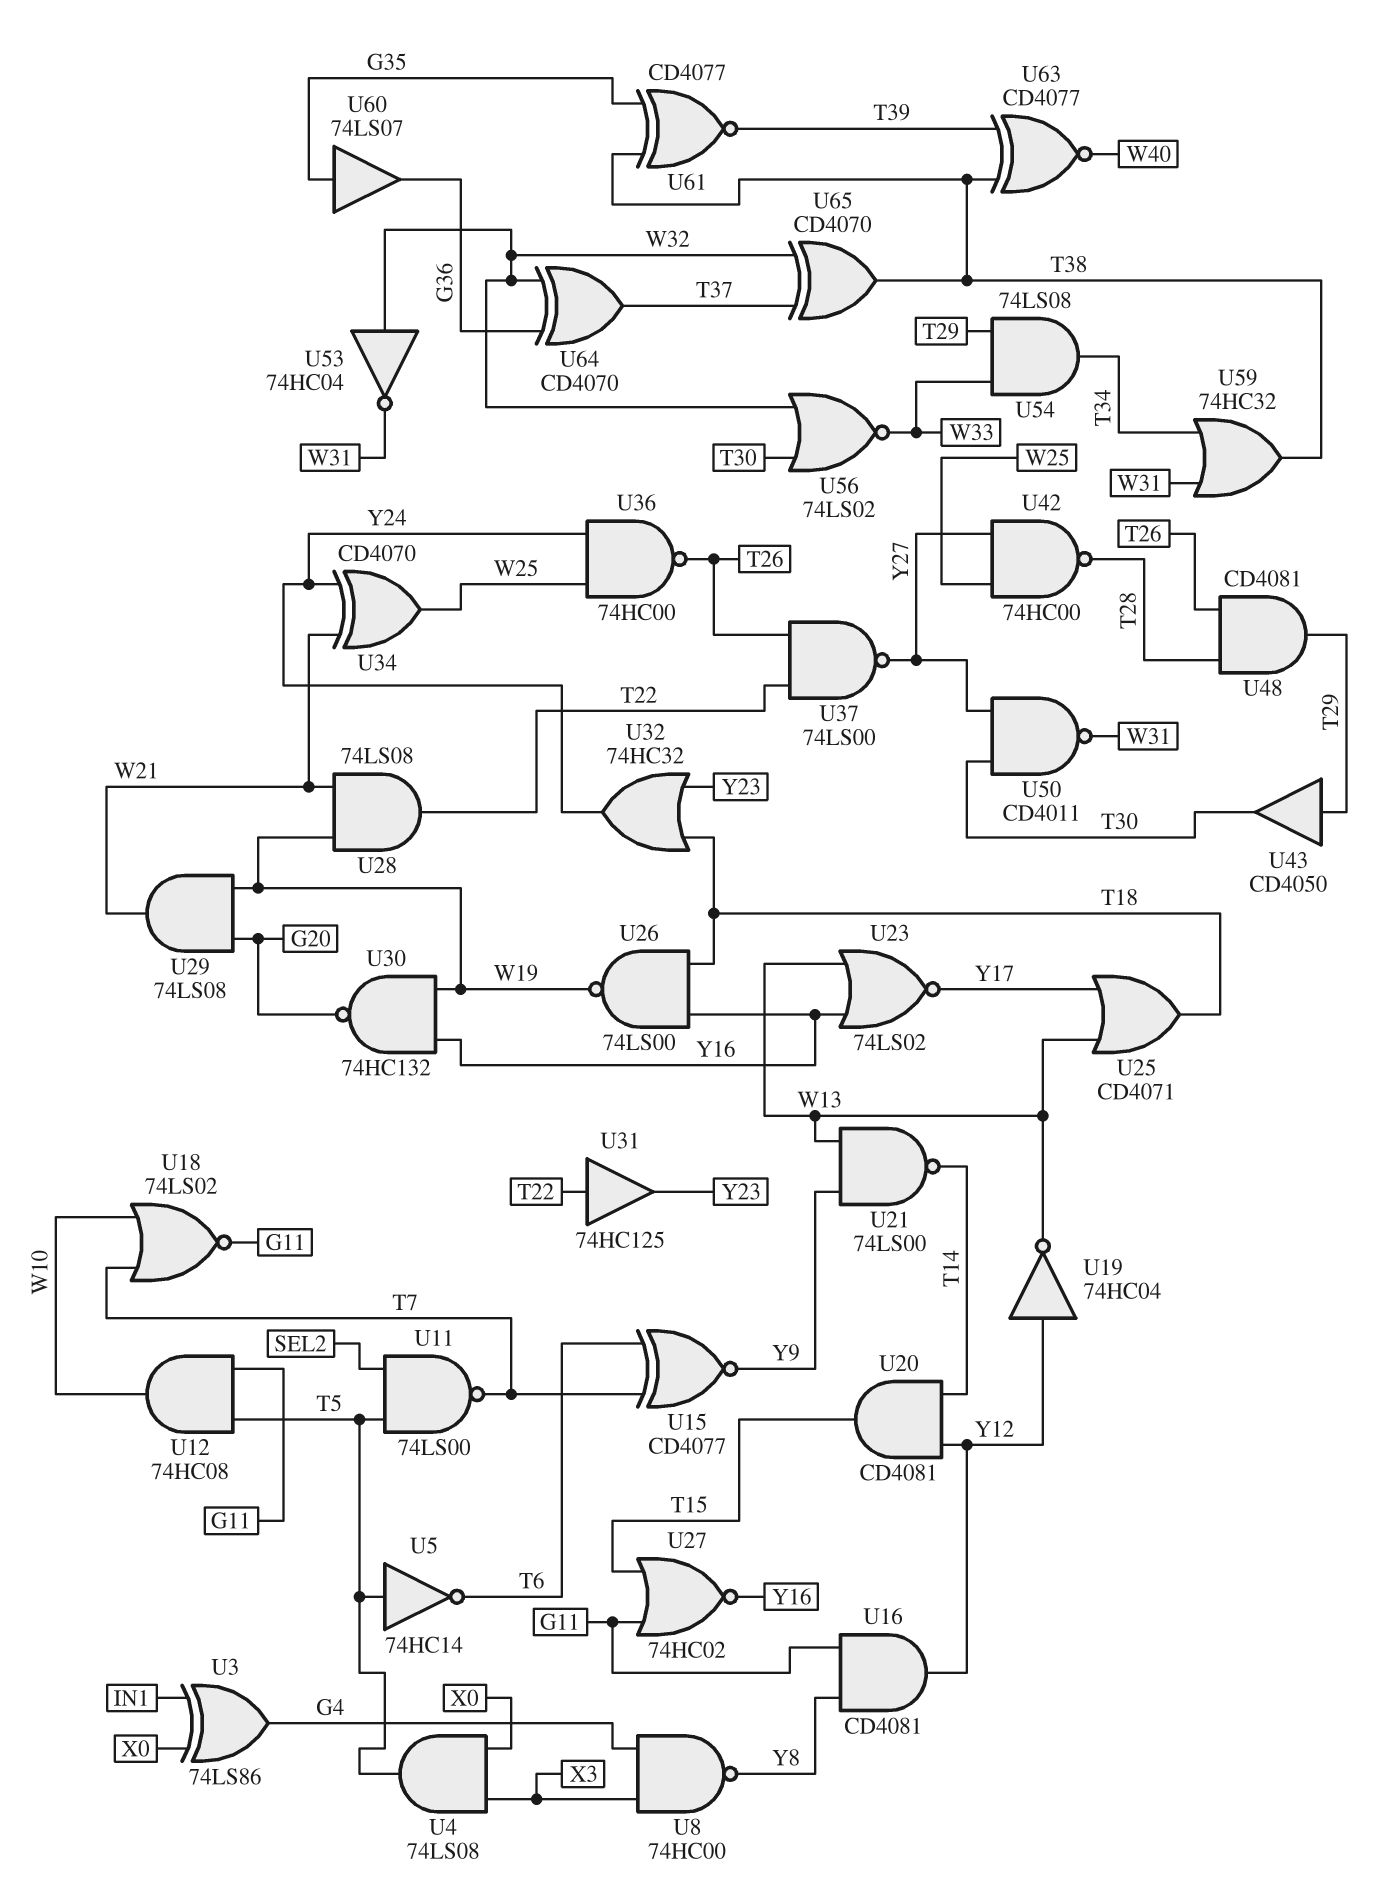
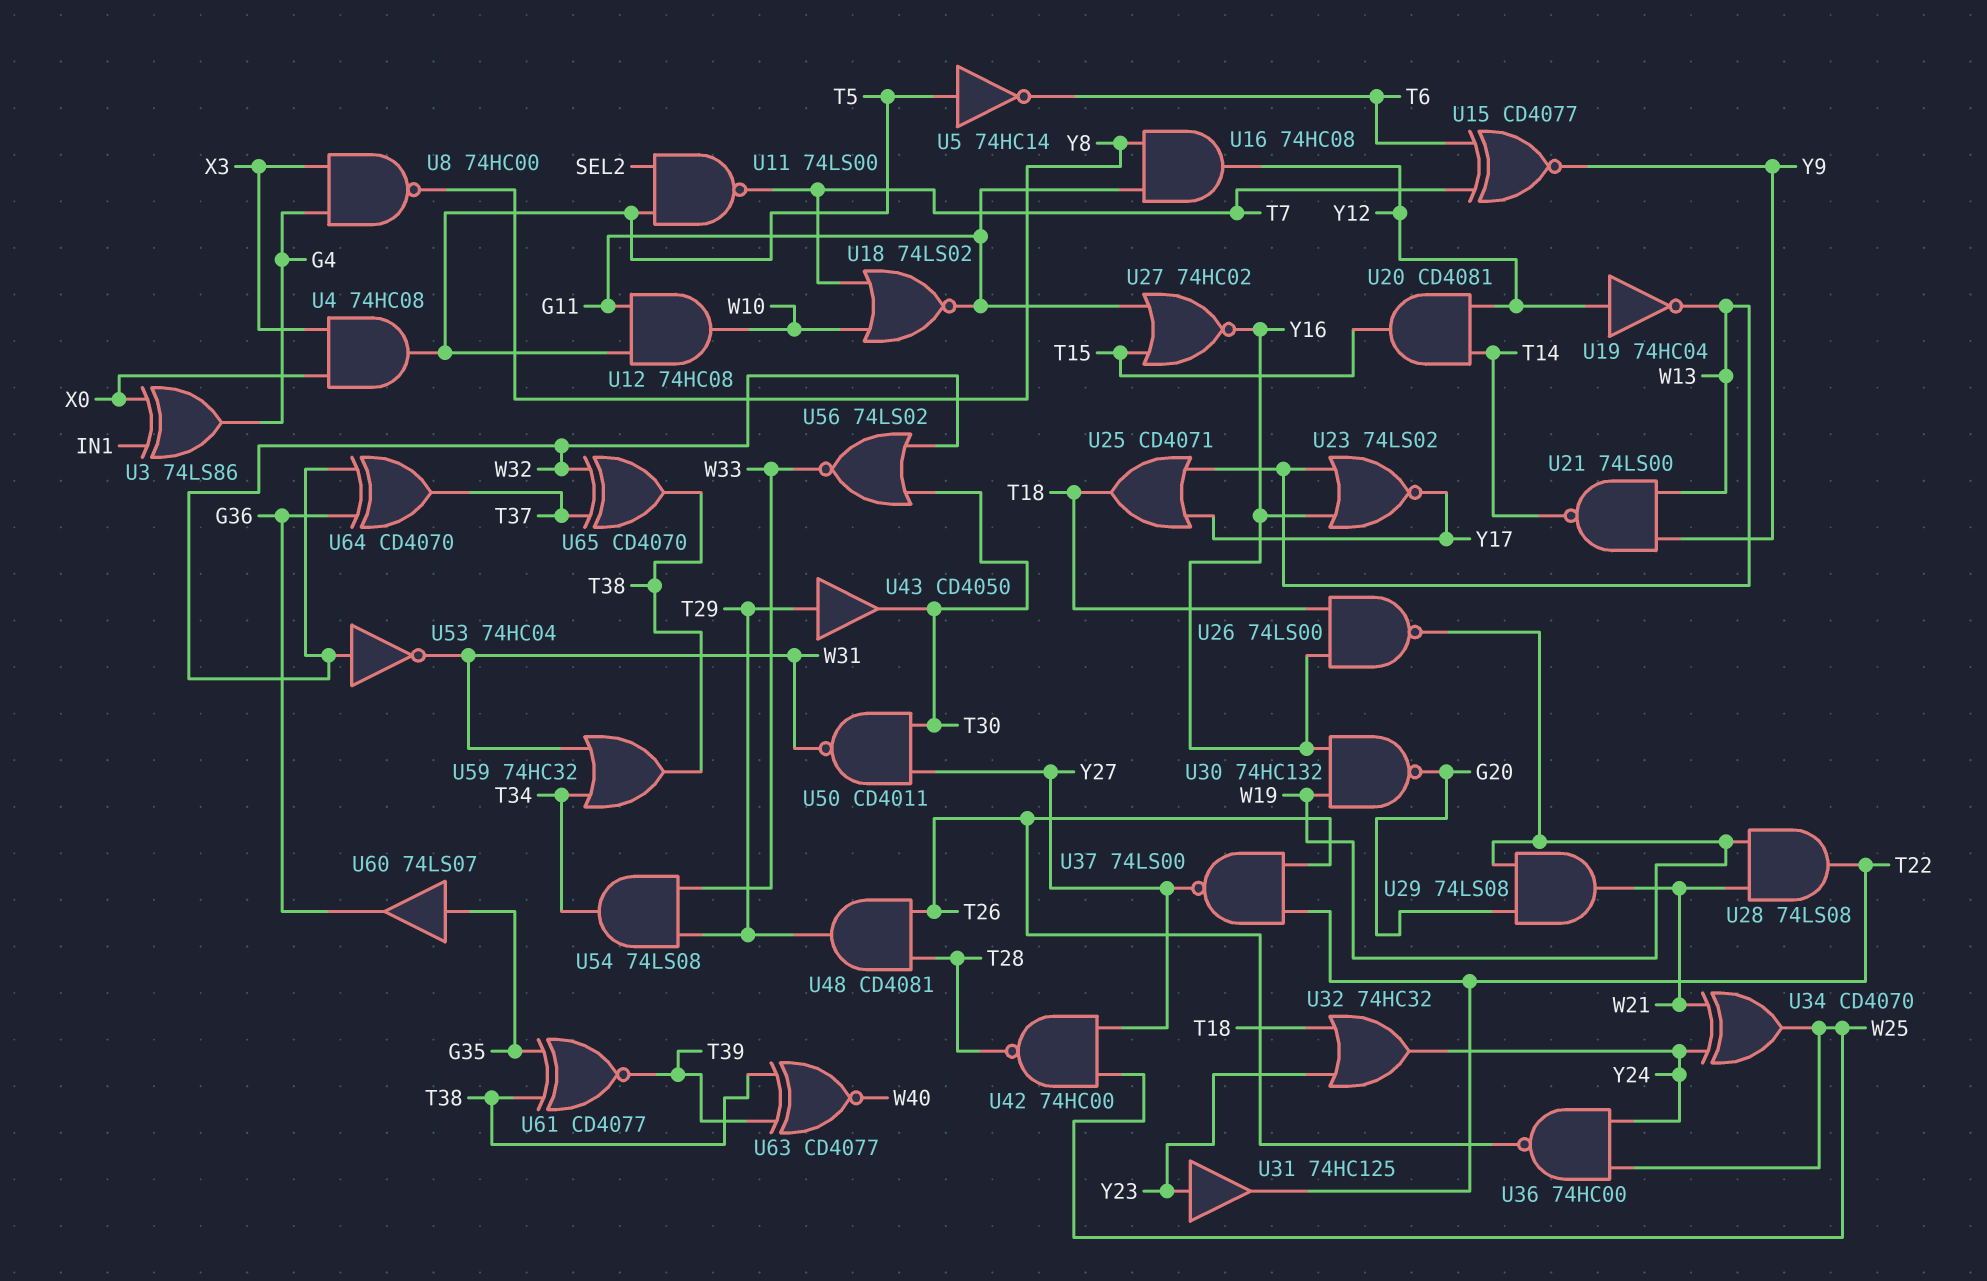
U4: AND 74LS08 (in X0, in X3, out T5) -> AND 74HC08 (in X0, in X3, out T5)
U16: AND CD4081 (in G11, in Y8, out Y12) -> AND 74HC08 (in G11, in Y8, out Y12)
U31: buffer 74HC125 (in T22, out Y23) -> buffer 74HC125 (in Y23, out T22)

